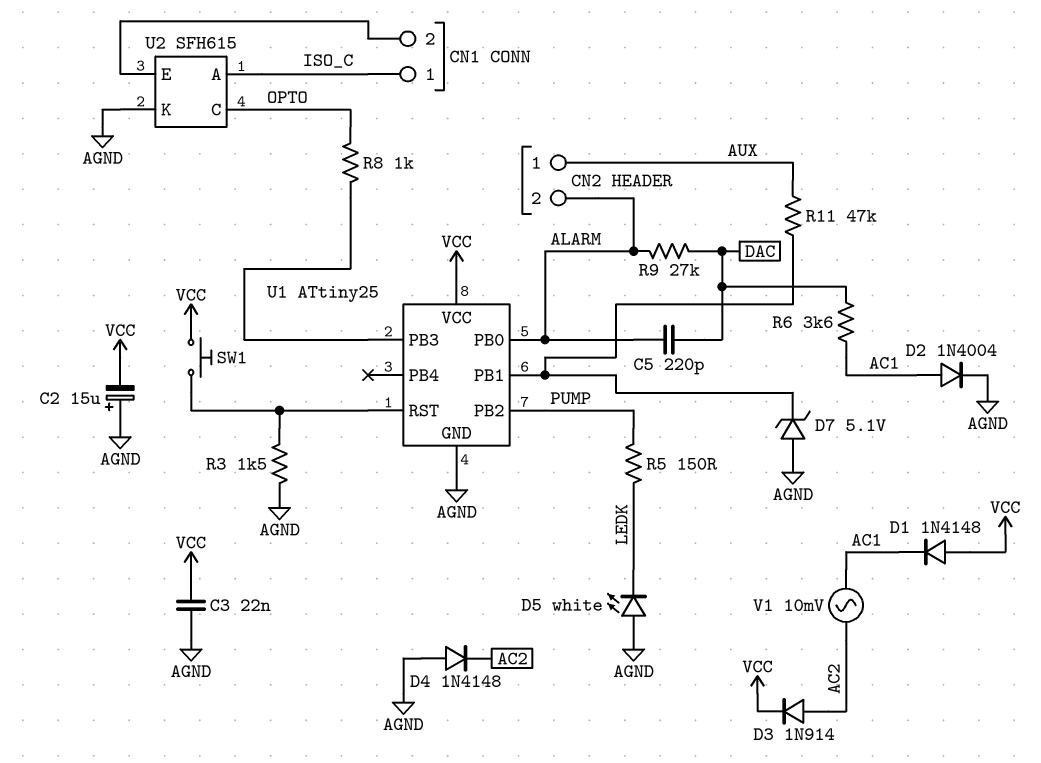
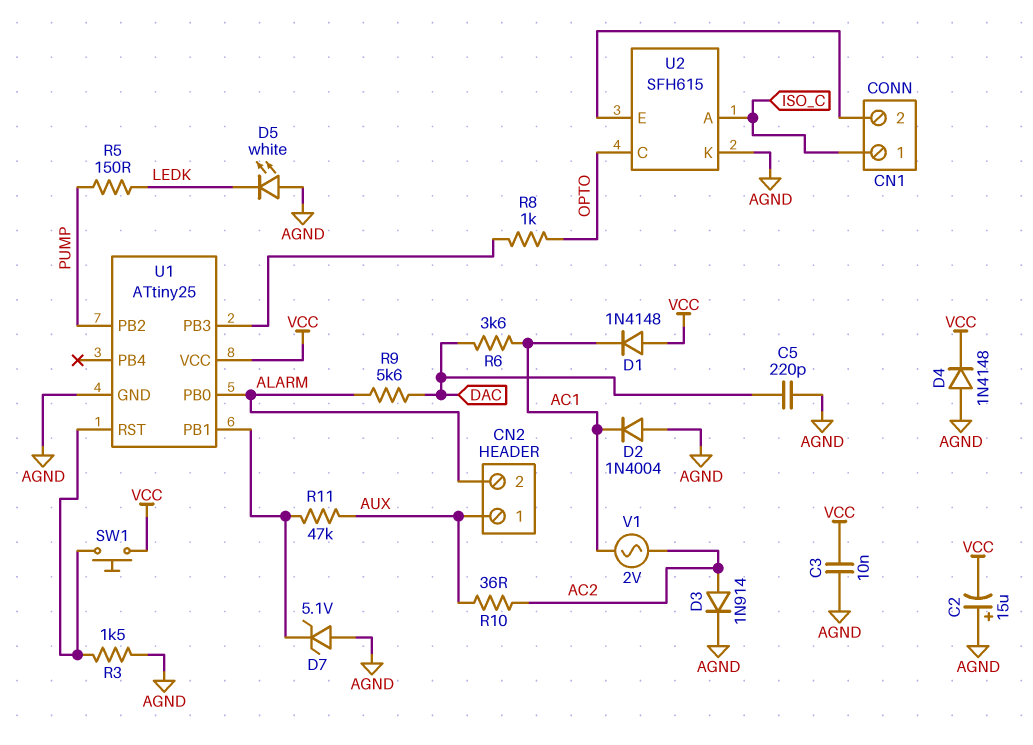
C3: 22nF (AGND, VCC) -> 10nF (AGND, VCC)
C5: 220pF (ALARM, DAC) -> 220pF (AGND, DAC)
D2: diode 1N4004 (A AC1, K AGND) -> diode 1N4004 (A AGND, K AC1)
D3: diode 1N914 (A AC2, K VCC) -> diode 1N914 (A AC2, K AGND)
D4: diode 1N4148 (A AGND, K AC2) -> diode 1N4148 (A AGND, K VCC)
R9: 27k (ALARM, DAC) -> 5.6k (ALARM, DAC)
R10: none -> 36 (AC2, AUX)
V1: AC 10mV (AC1, AC2) -> AC 2V (AC1, AC2)

